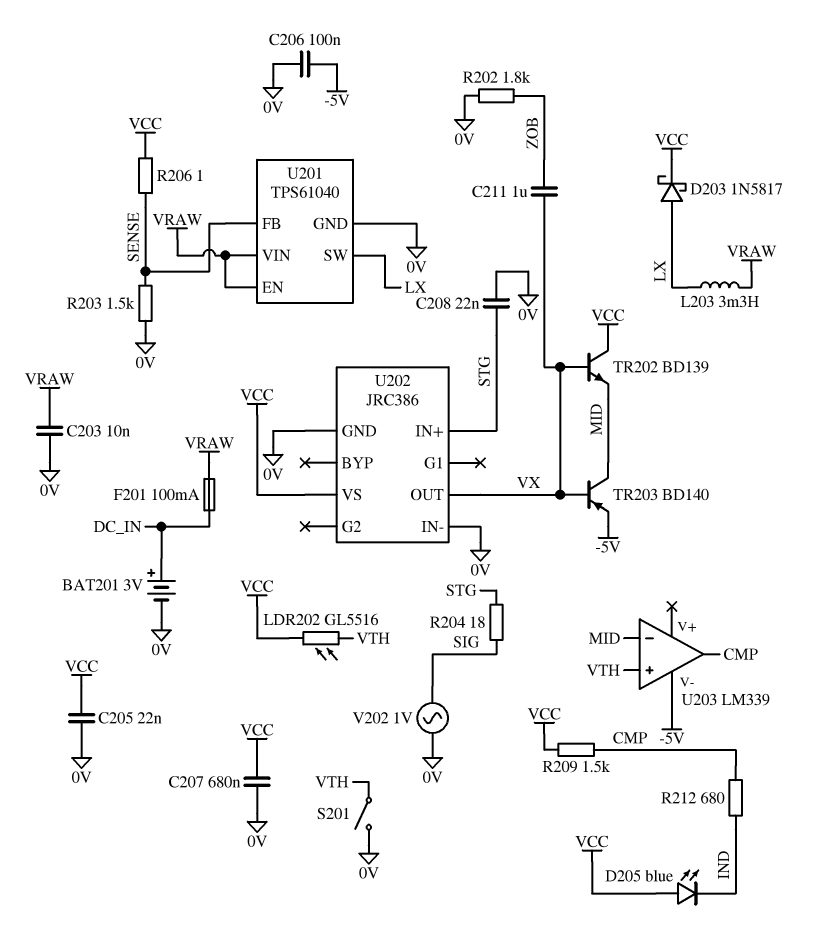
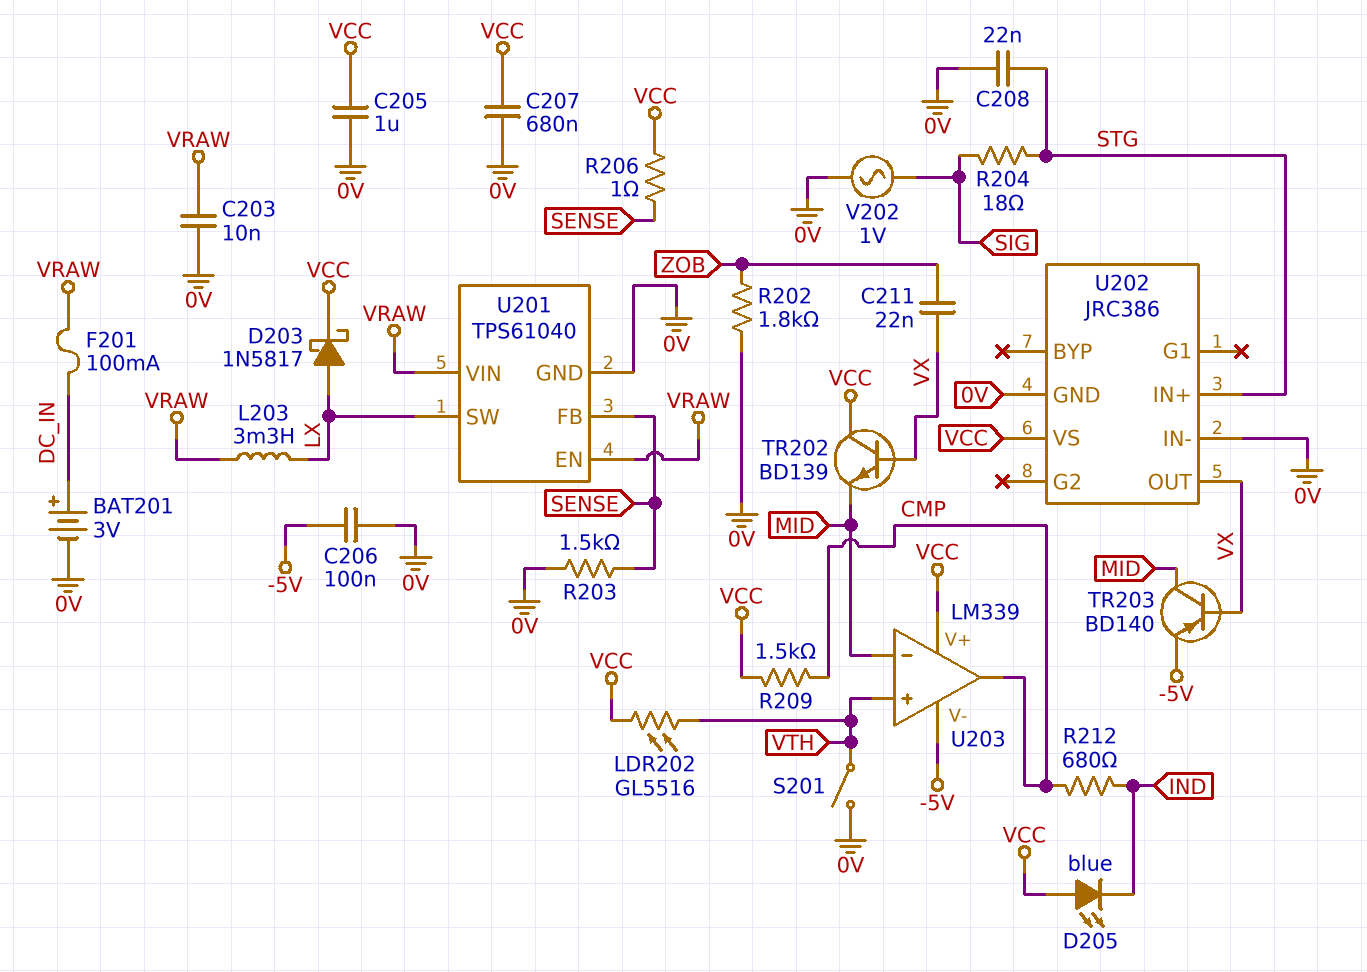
C205: 22nF (0V, VCC) -> 1uF (0V, VCC)
C211: 1uF (VX, ZOB) -> 22nF (VX, ZOB)
U203 pin V+: none -> VCC

